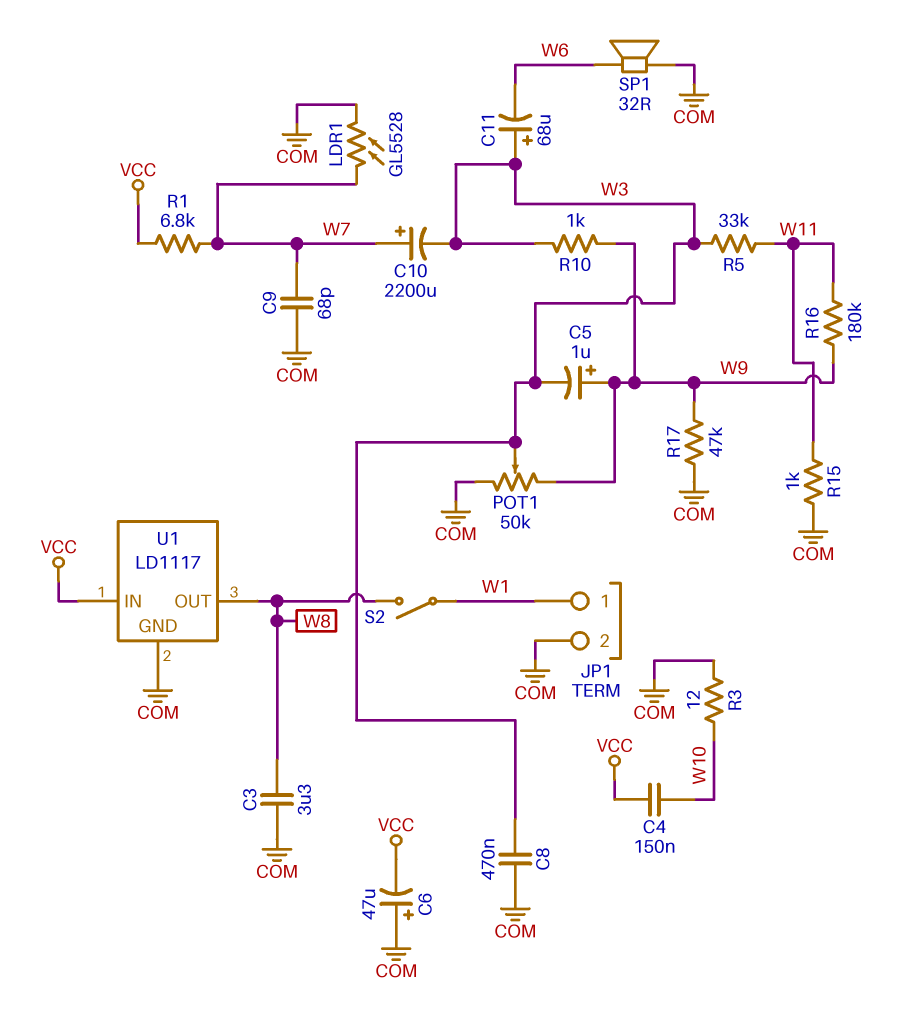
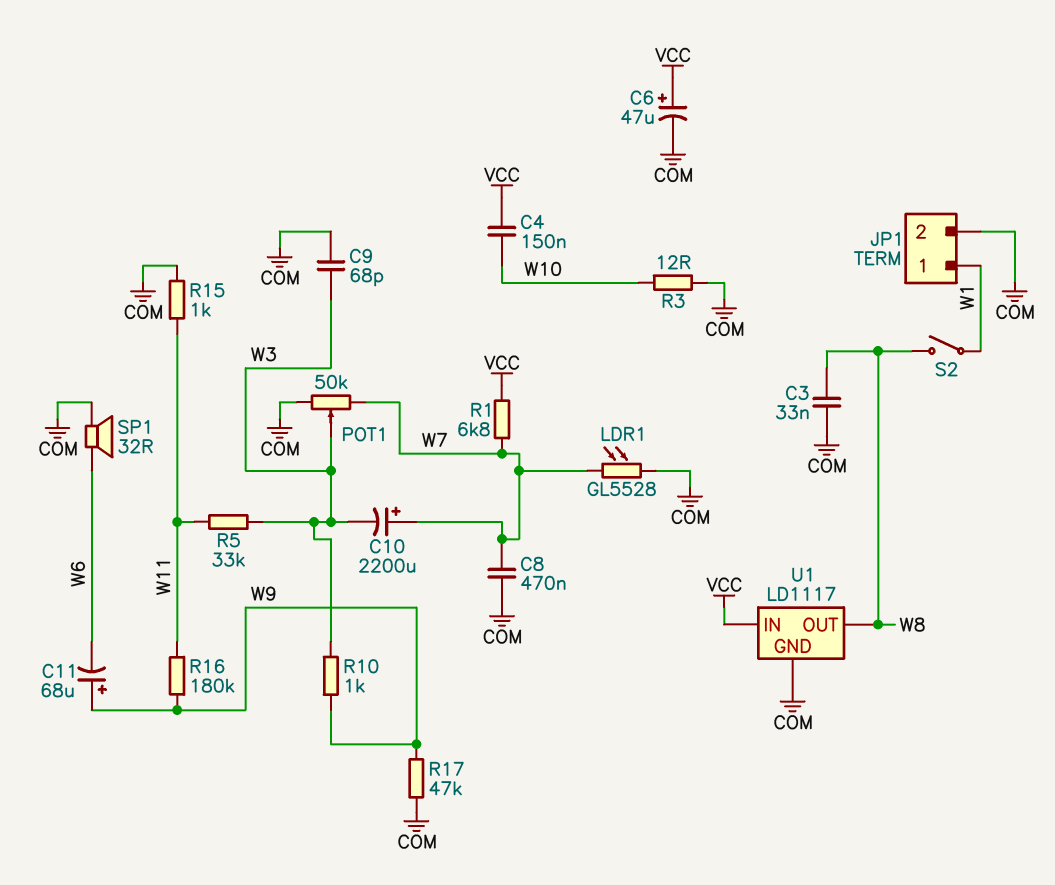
C3: 3.3uF (COM, W8) -> 33nF (COM, W8)
C5: 1uF (plus W9, minus W3) -> none
C6: 47uF (plus COM, minus VCC) -> 47uF (plus VCC, minus COM)
C8: 470nF (COM, W3) -> 470nF (COM, W7)
C9: 68pF (COM, W7) -> 68pF (COM, W3)
C11: 68uF (plus W3, minus W6) -> 68uF (plus W9, minus W6)
POT1: 50k (COM, W9, wiper W3) -> 50k (COM, W7, wiper W3)

